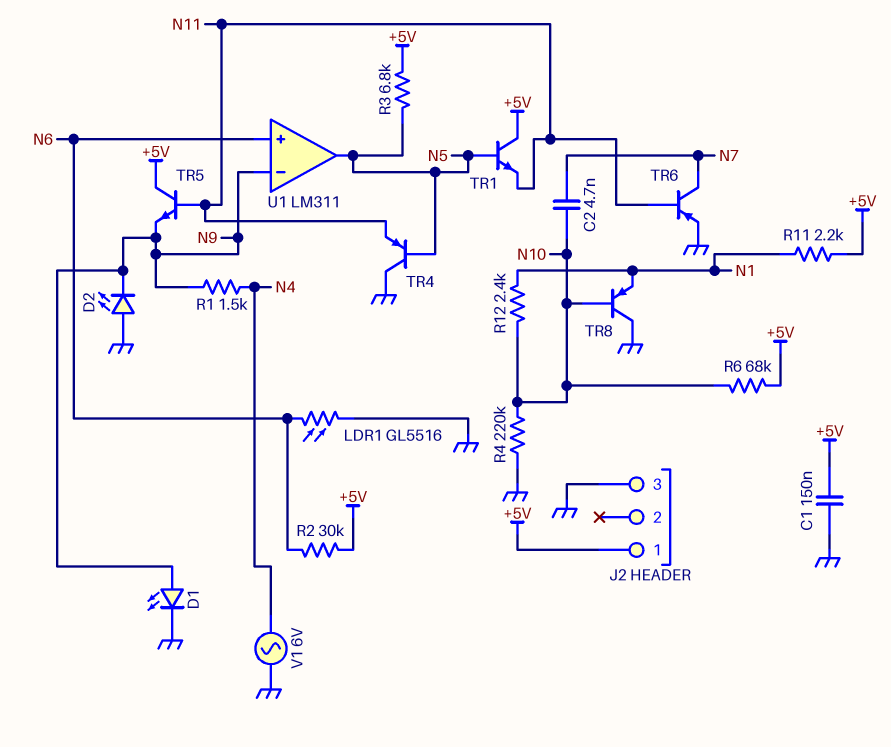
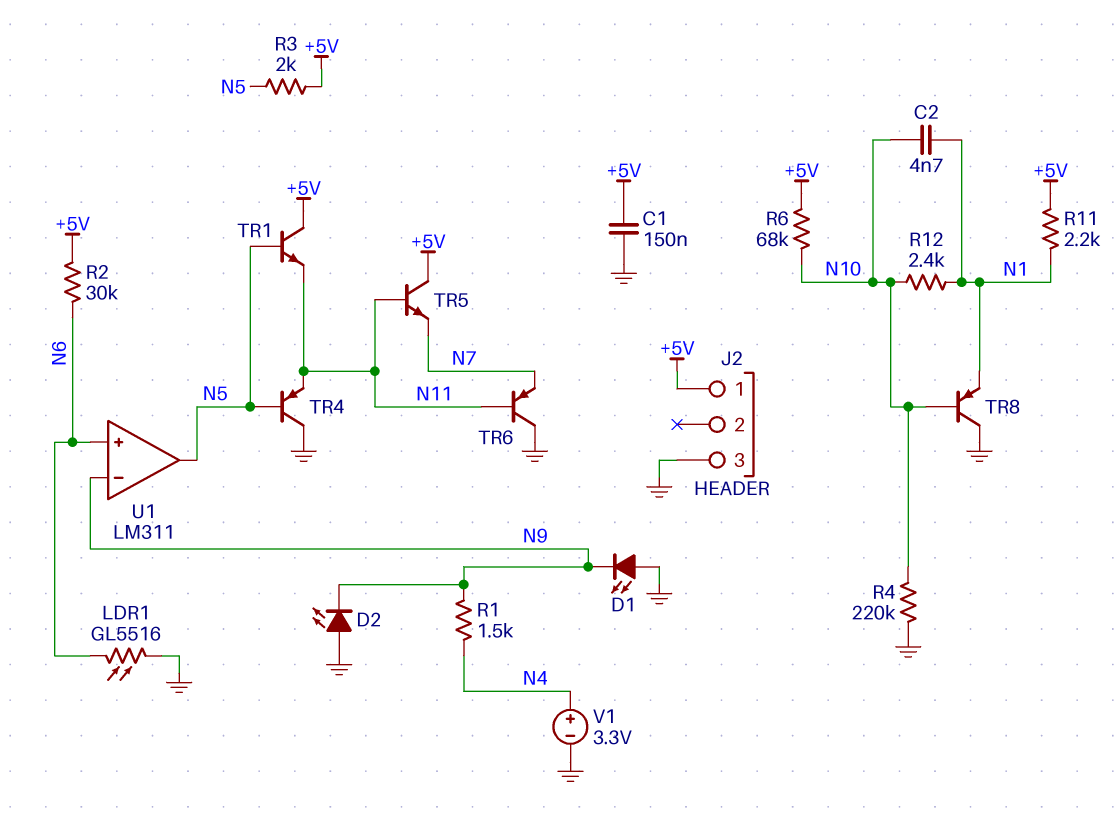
C2: 4.7nF (N7, N10) -> 4.7nF (N1, N10)
D1: LED (A N9, K GND) -> LED (A GND, K N9)
R3: 6.8k (+5V, N5) -> 2k (+5V, N5)
TR5: NPN (B N11, C +5V, E N9) -> NPN (B N11, C +5V, E N7)
TR6: PNP (B N11, C N7, E GND) -> PNP (B N11, C GND, E N7)
V1: AC 6V (GND, N4) -> 3.3V (plus N4, minus GND)

